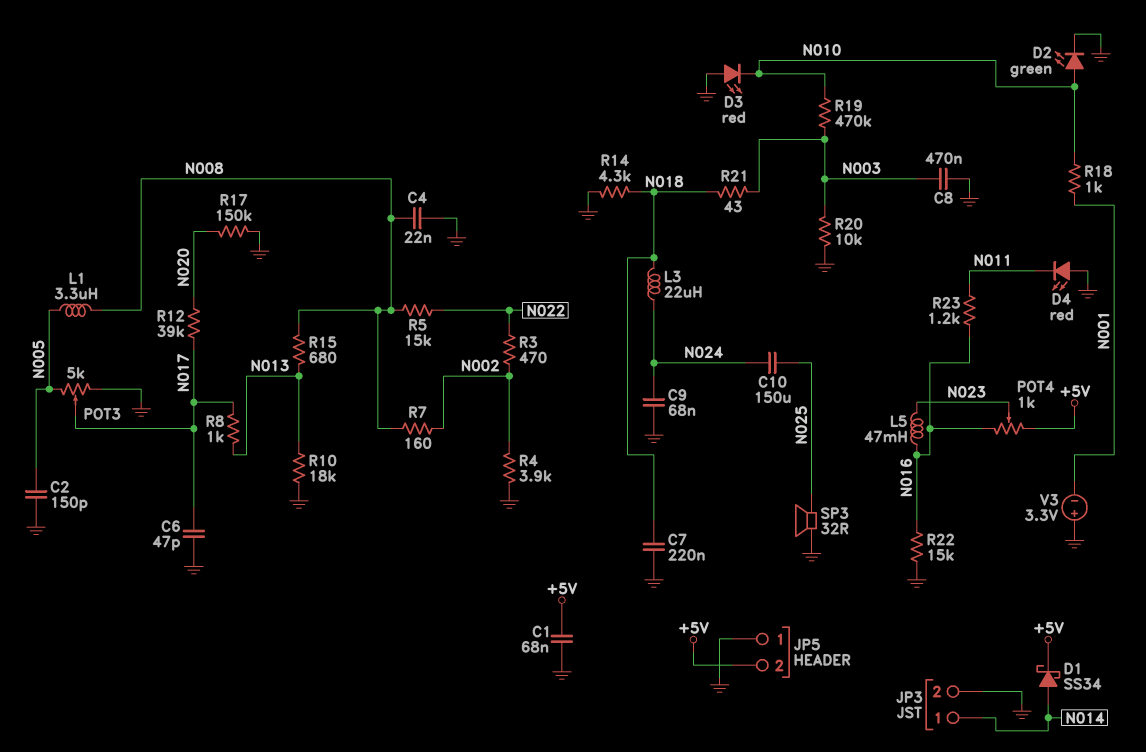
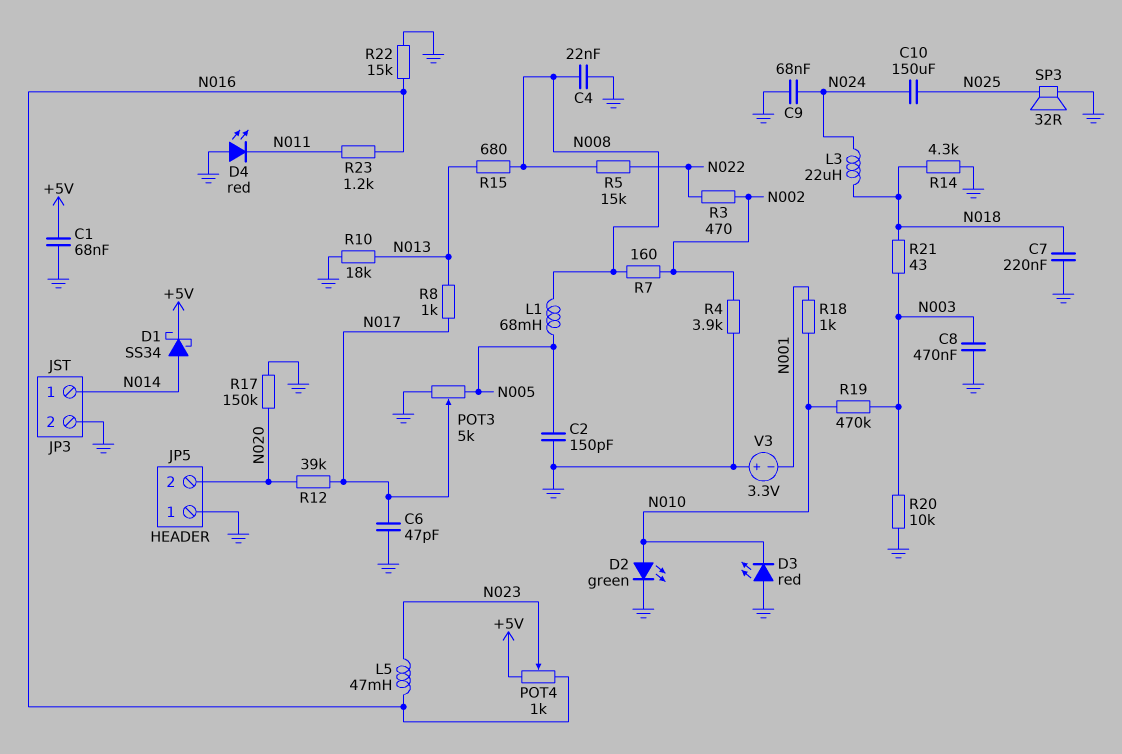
JP5 pin 2: +5V -> N020
L1: 3.3uH (N005, N008) -> 68mH (N005, N008)

